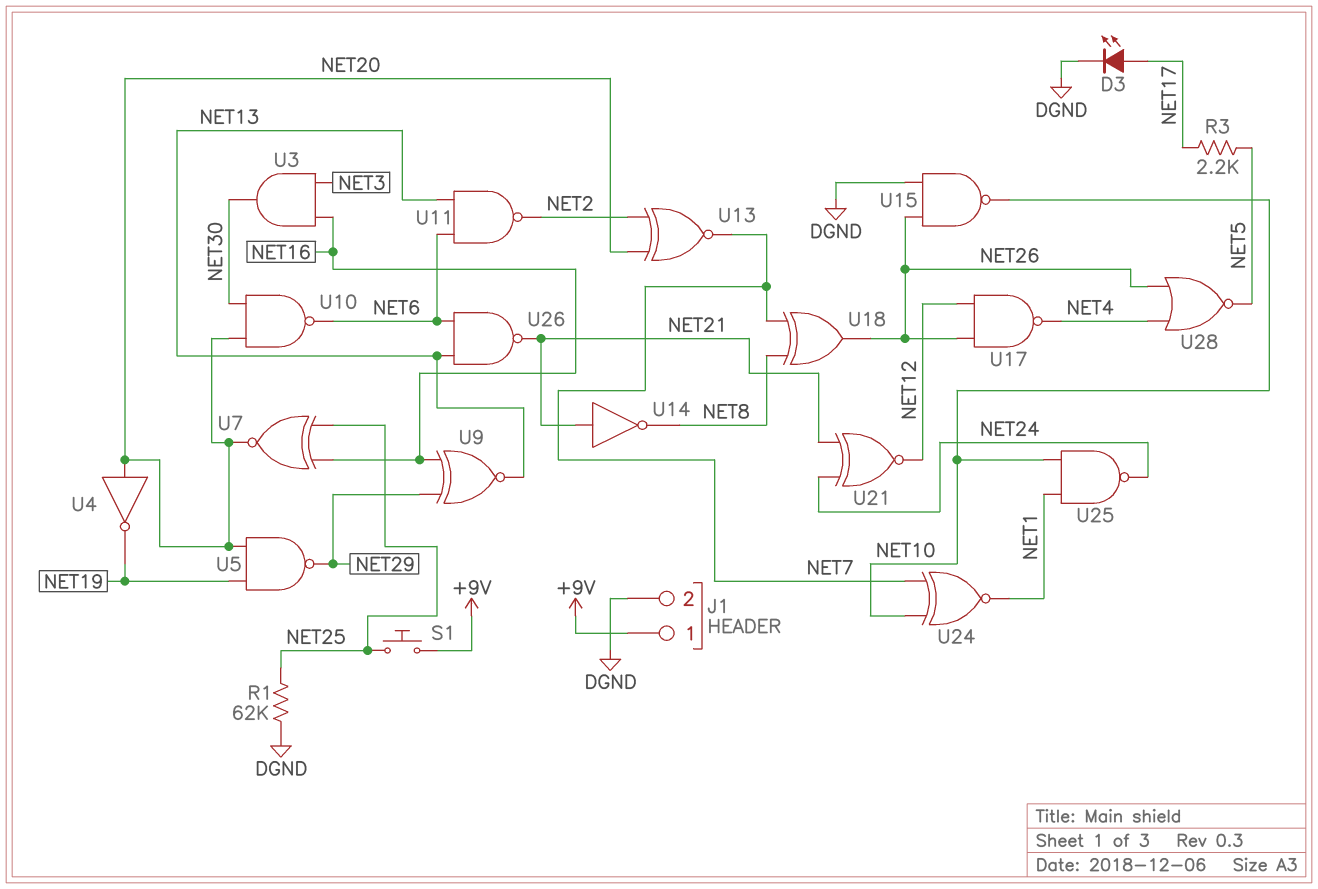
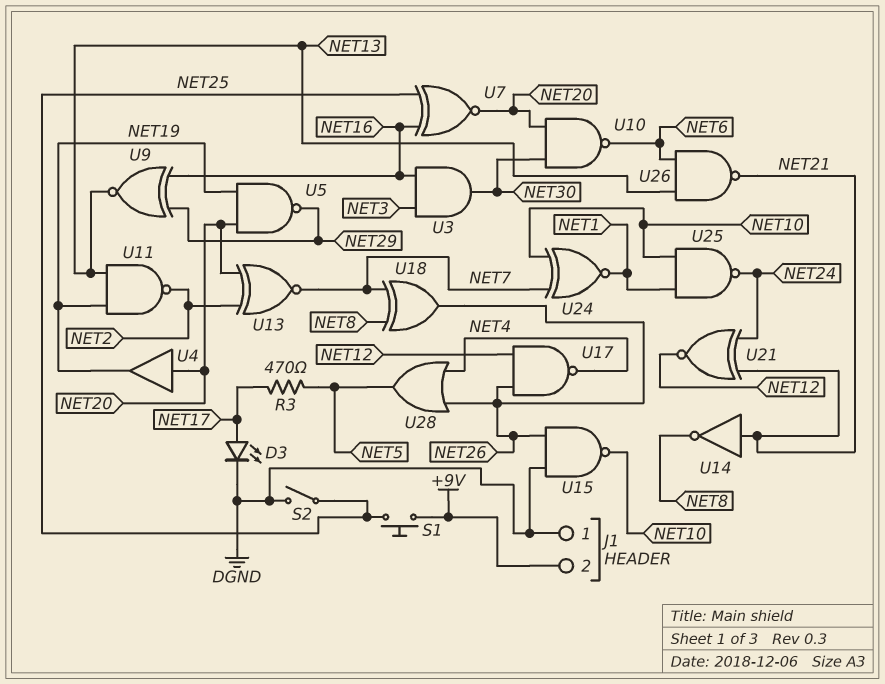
J1 pin 1: +9V -> DGND
J1 pin 2: DGND -> +9V
R1: 62k (DGND, NET25) -> none
R3: 2.2k (NET5, NET17) -> 470 (NET5, NET17)
S2: none -> switch (DGND, NET25)
U4: NOT (in NET20, out NET19) -> buffer (in NET20, out NET19)
U11: NAND (in NET6, in NET13, out NET2) -> NAND (in NET13, in NET19, out NET2)
U28: NOR (in NET4, in NET26, out NET5) -> OR (in NET4, in NET26, out NET5)

